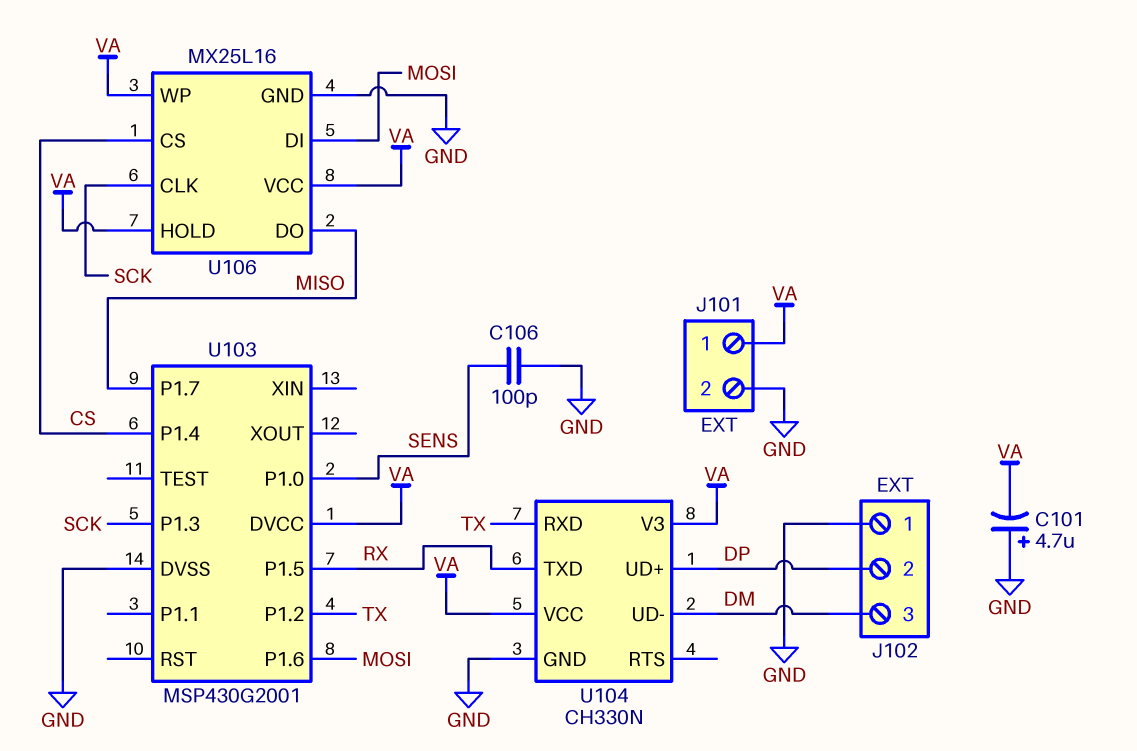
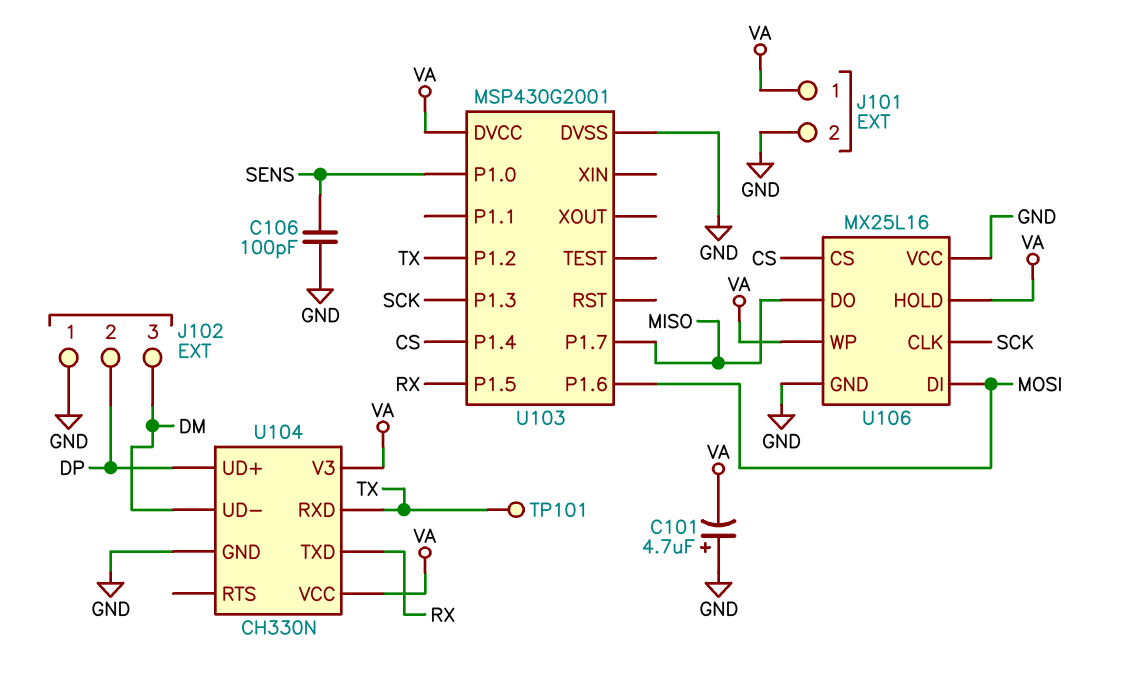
TP101: none -> test point (TX)
U106 pin VCC: VA -> GND

